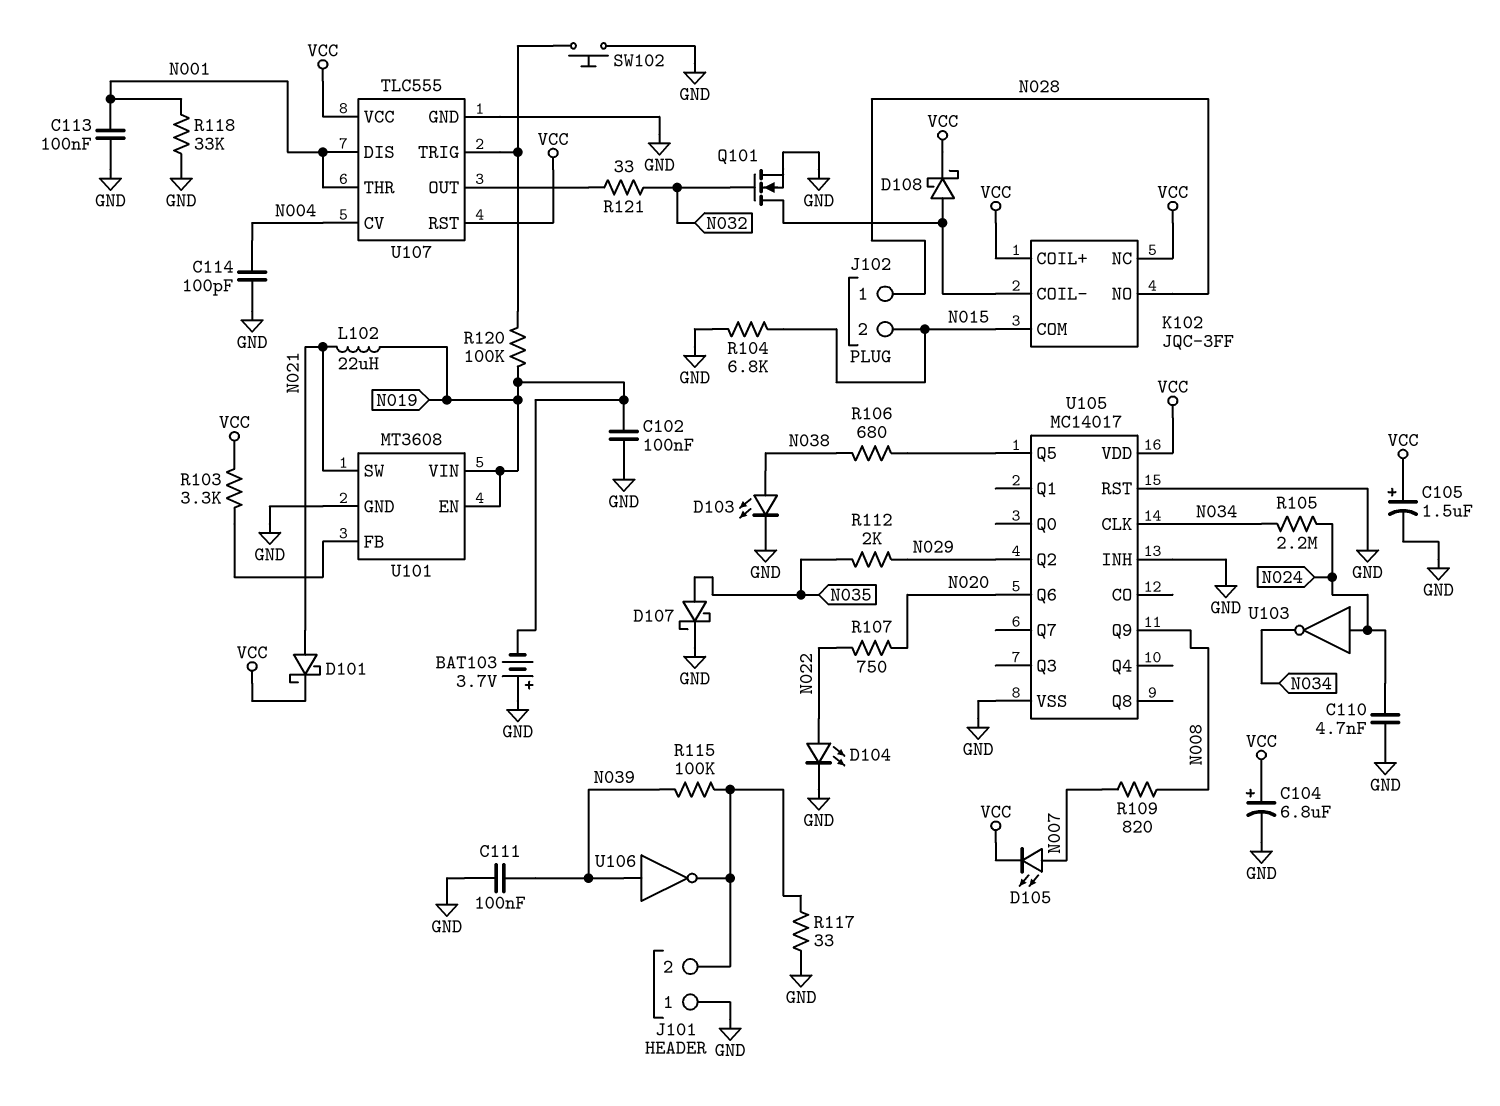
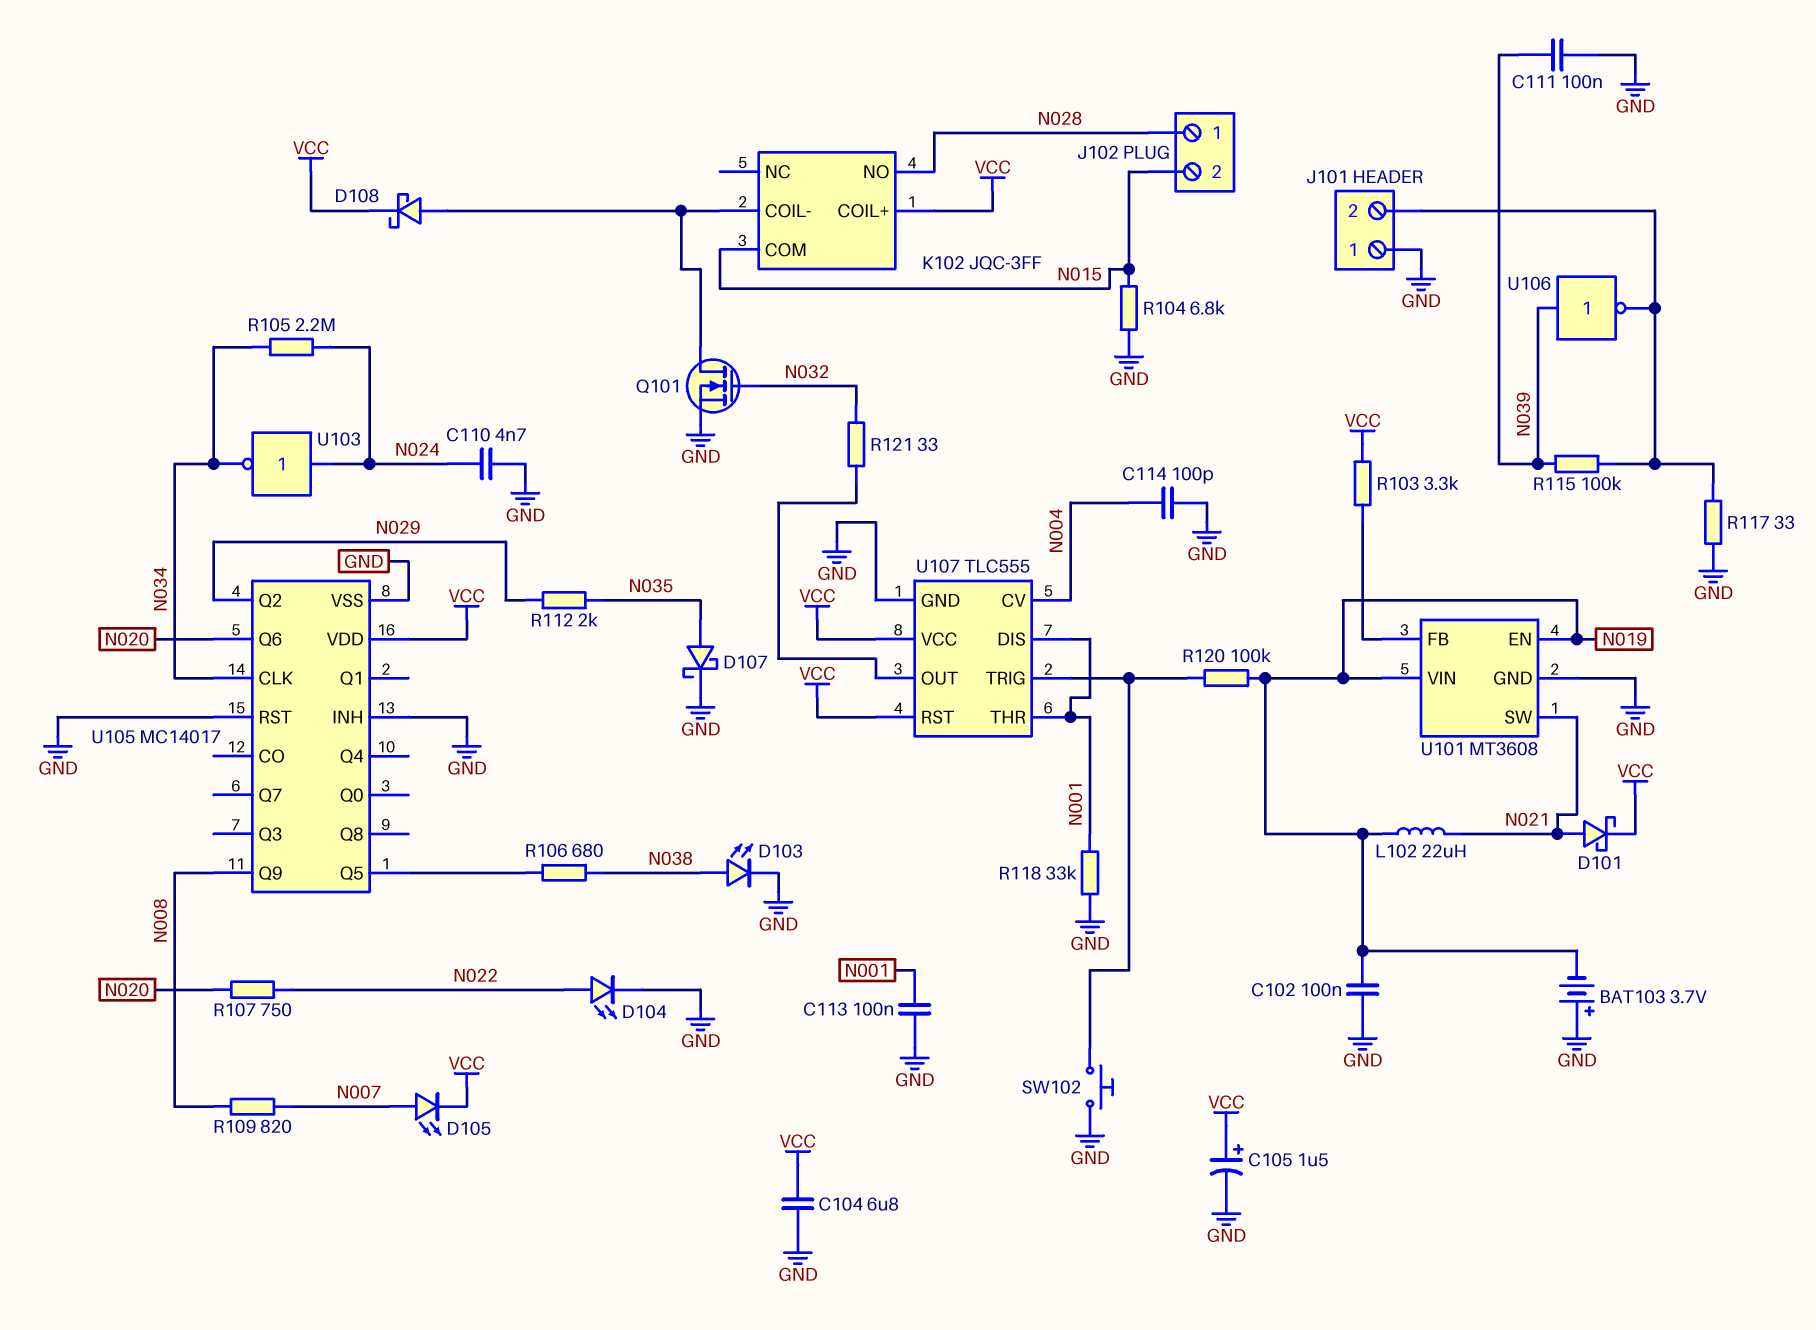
C104: 6.8uF (plus VCC, minus GND) -> 6.8uF (GND, VCC)
K102 pin NC: VCC -> none

